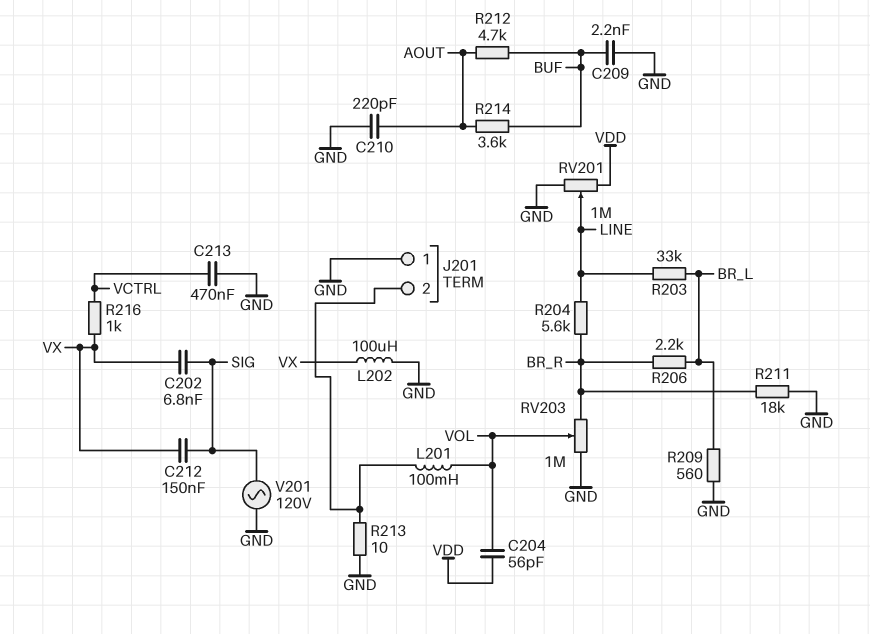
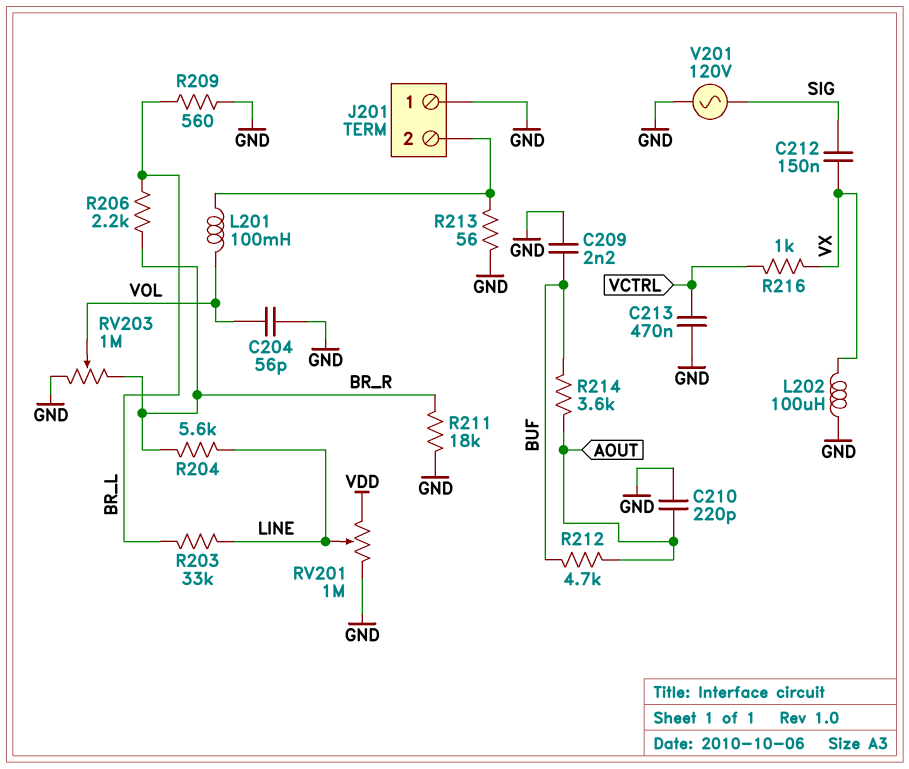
C202: 6.8nF (SIG, VX) -> none
C204: 56pF (VDD, VOL) -> 56pF (GND, VOL)
R213: 10 (GND, J201/2) -> 56 (GND, J201/2)

